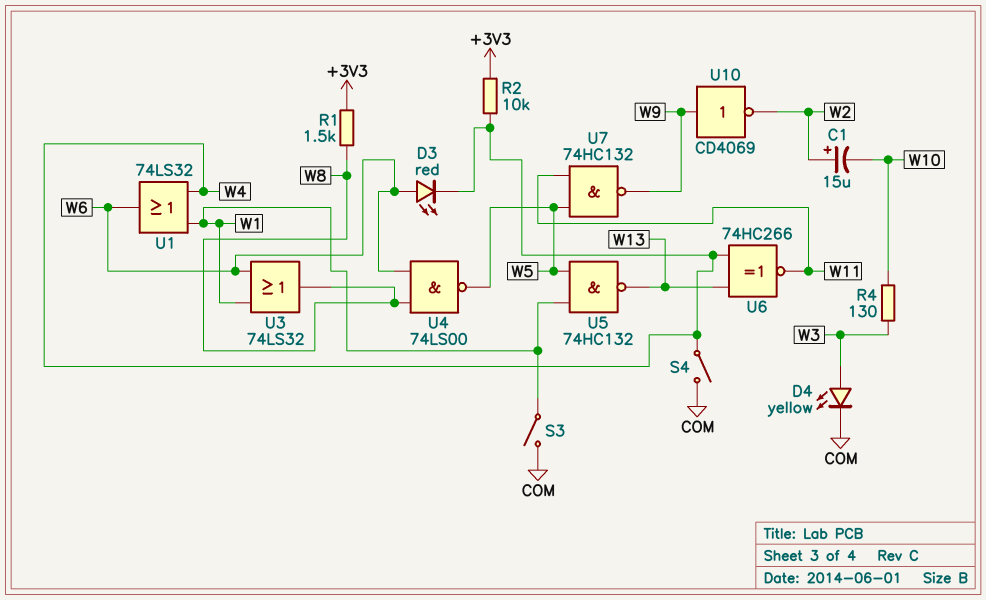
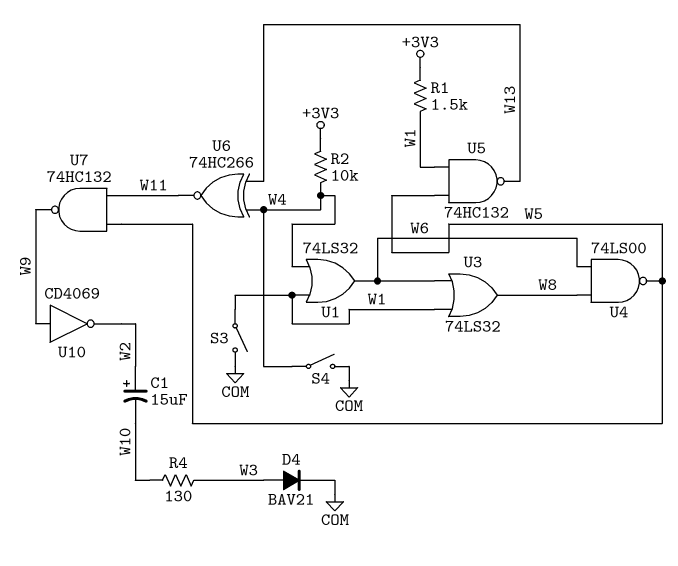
D3: LED red (A W6, K W4) -> none
D4: LED yellow (A W3, K COM) -> diode BAV21 (A W3, K COM)
R1: 1.5k (+3V3, W8) -> 1.5k (+3V3, W1)

